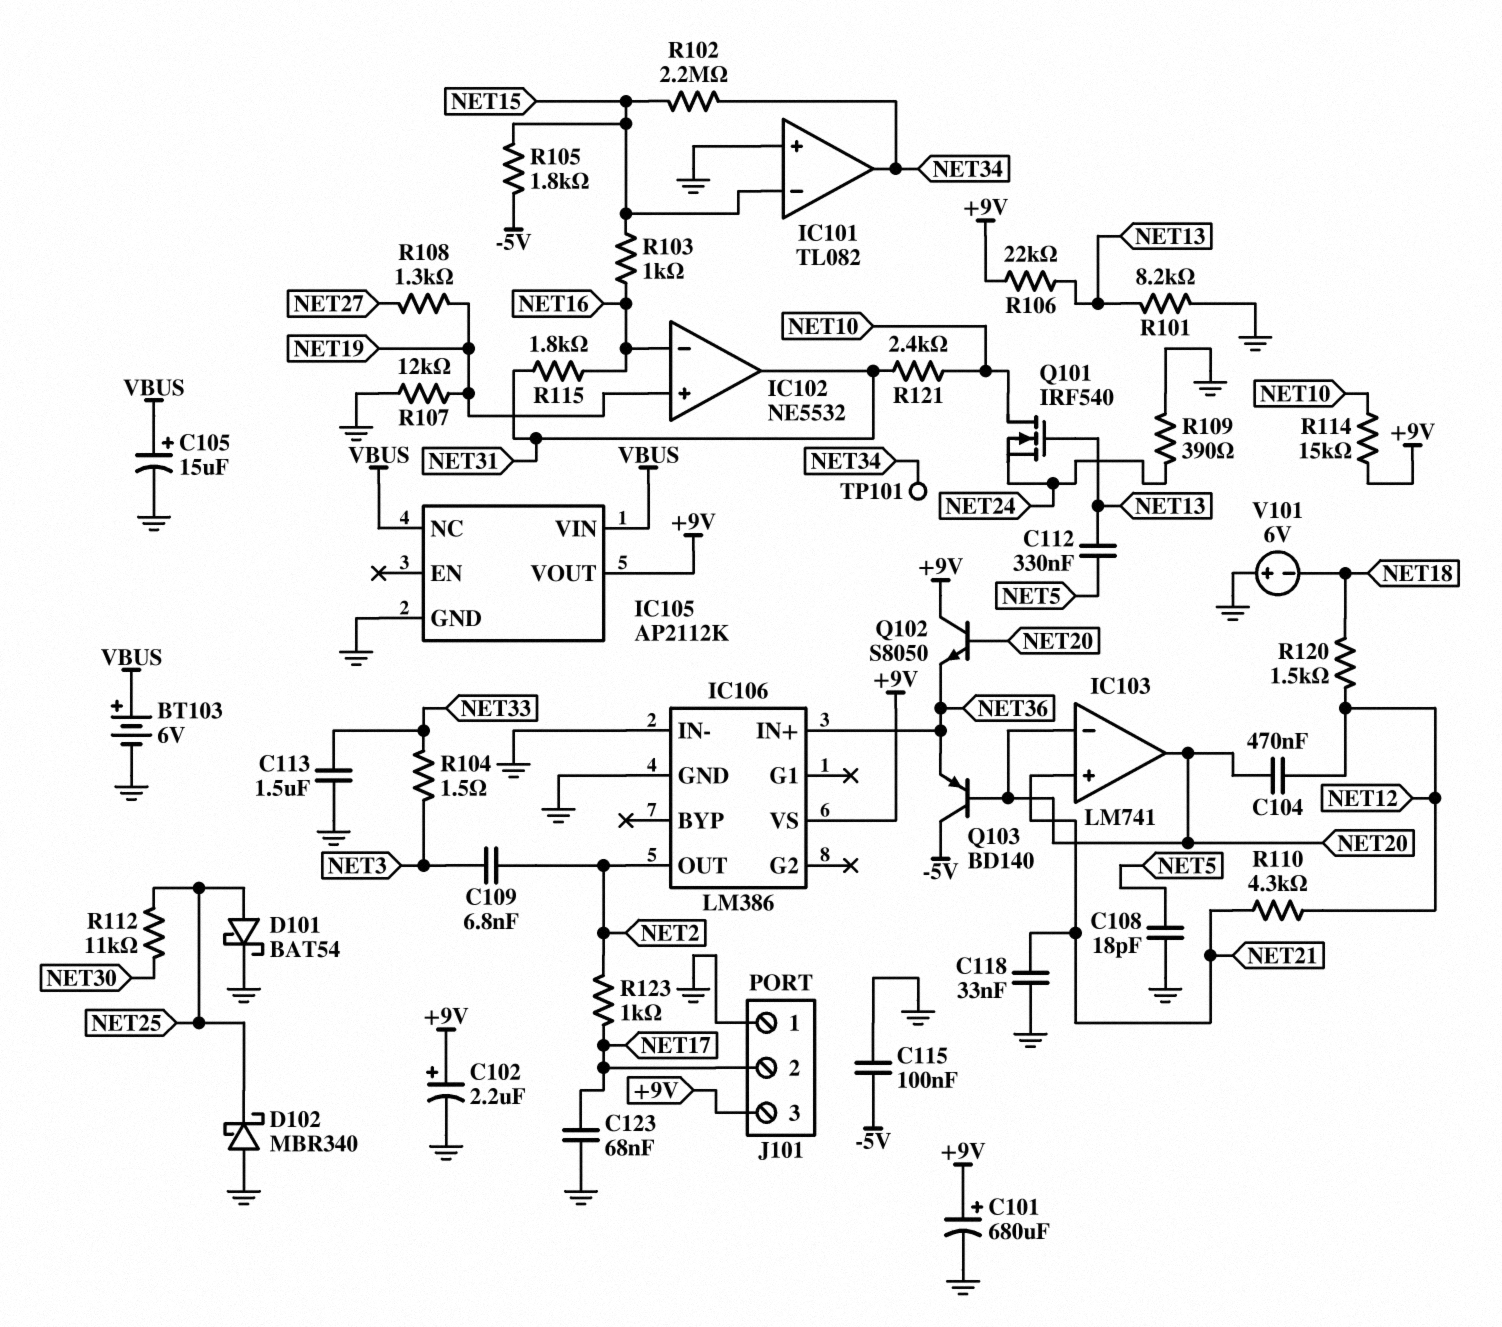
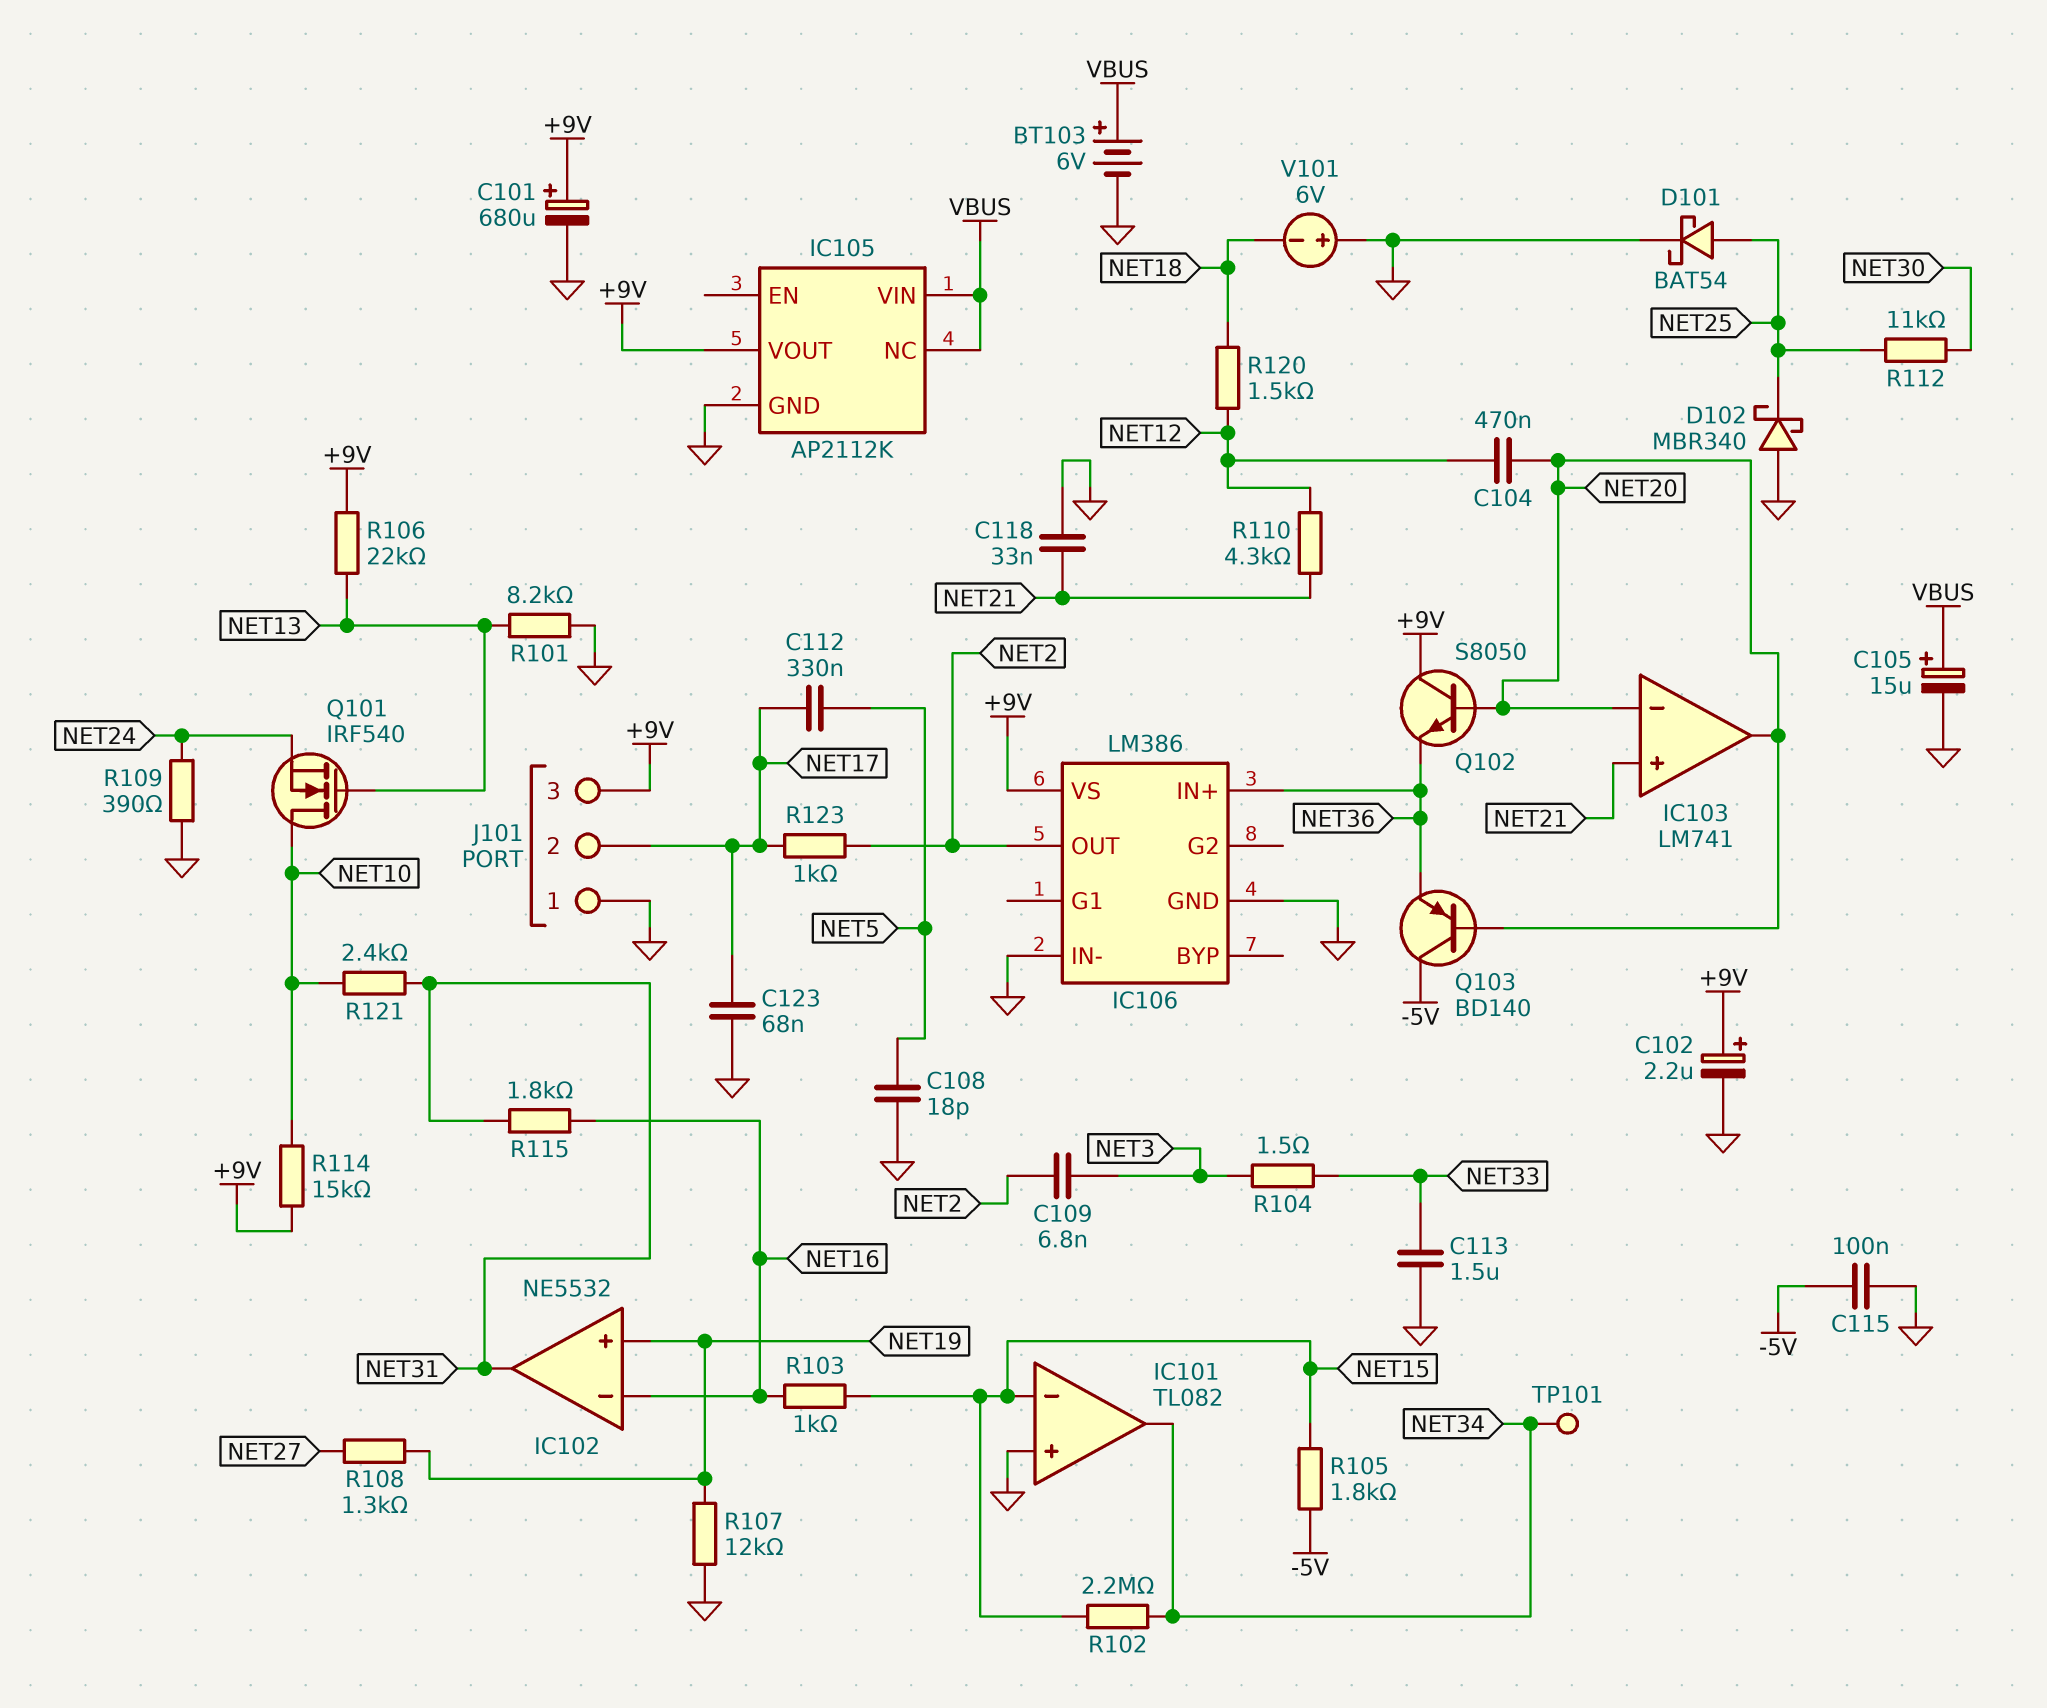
C112: 330nF (NET5, NET13) -> 330nF (NET5, NET17)

